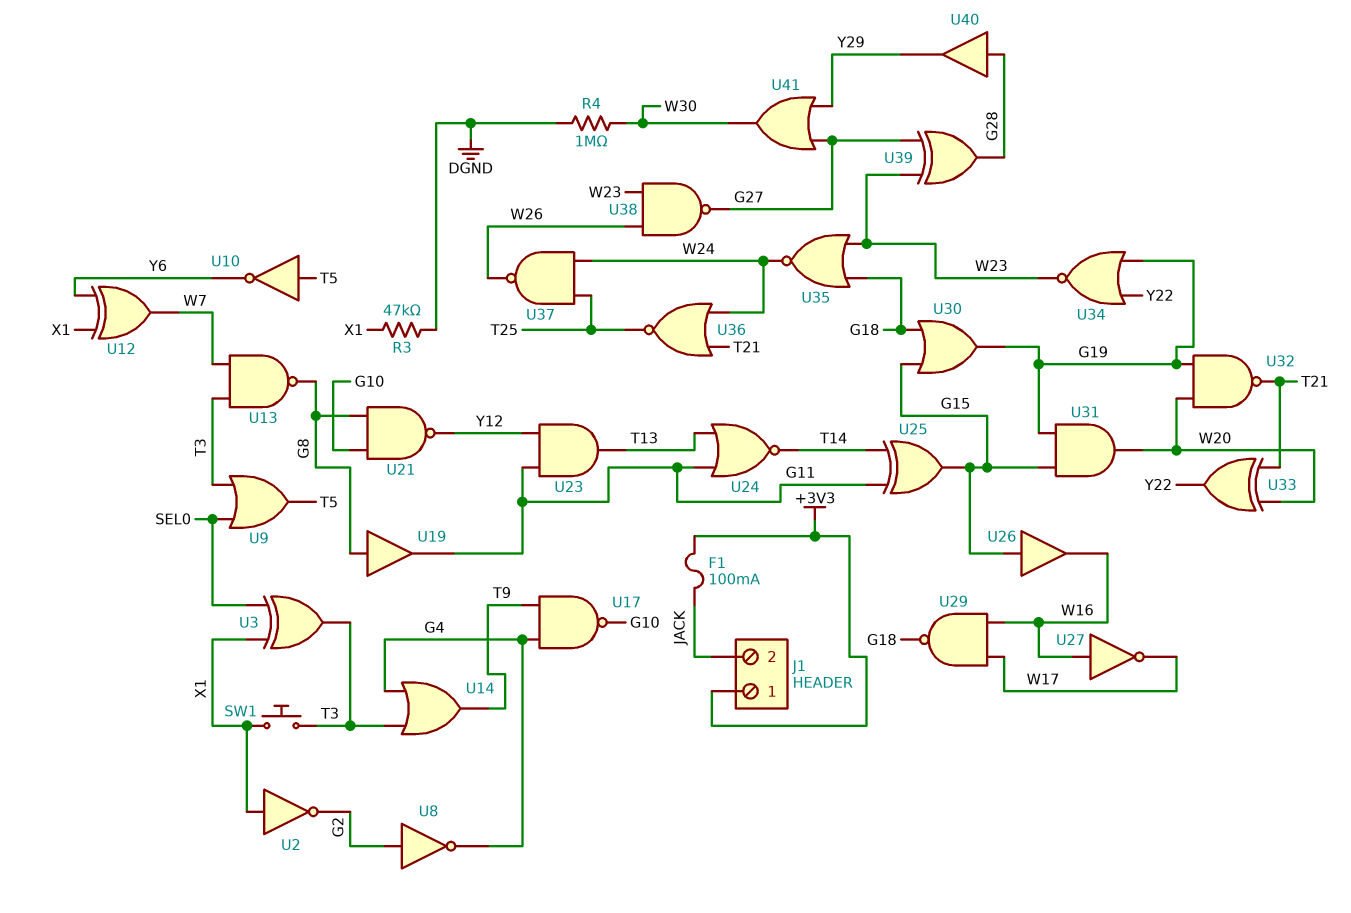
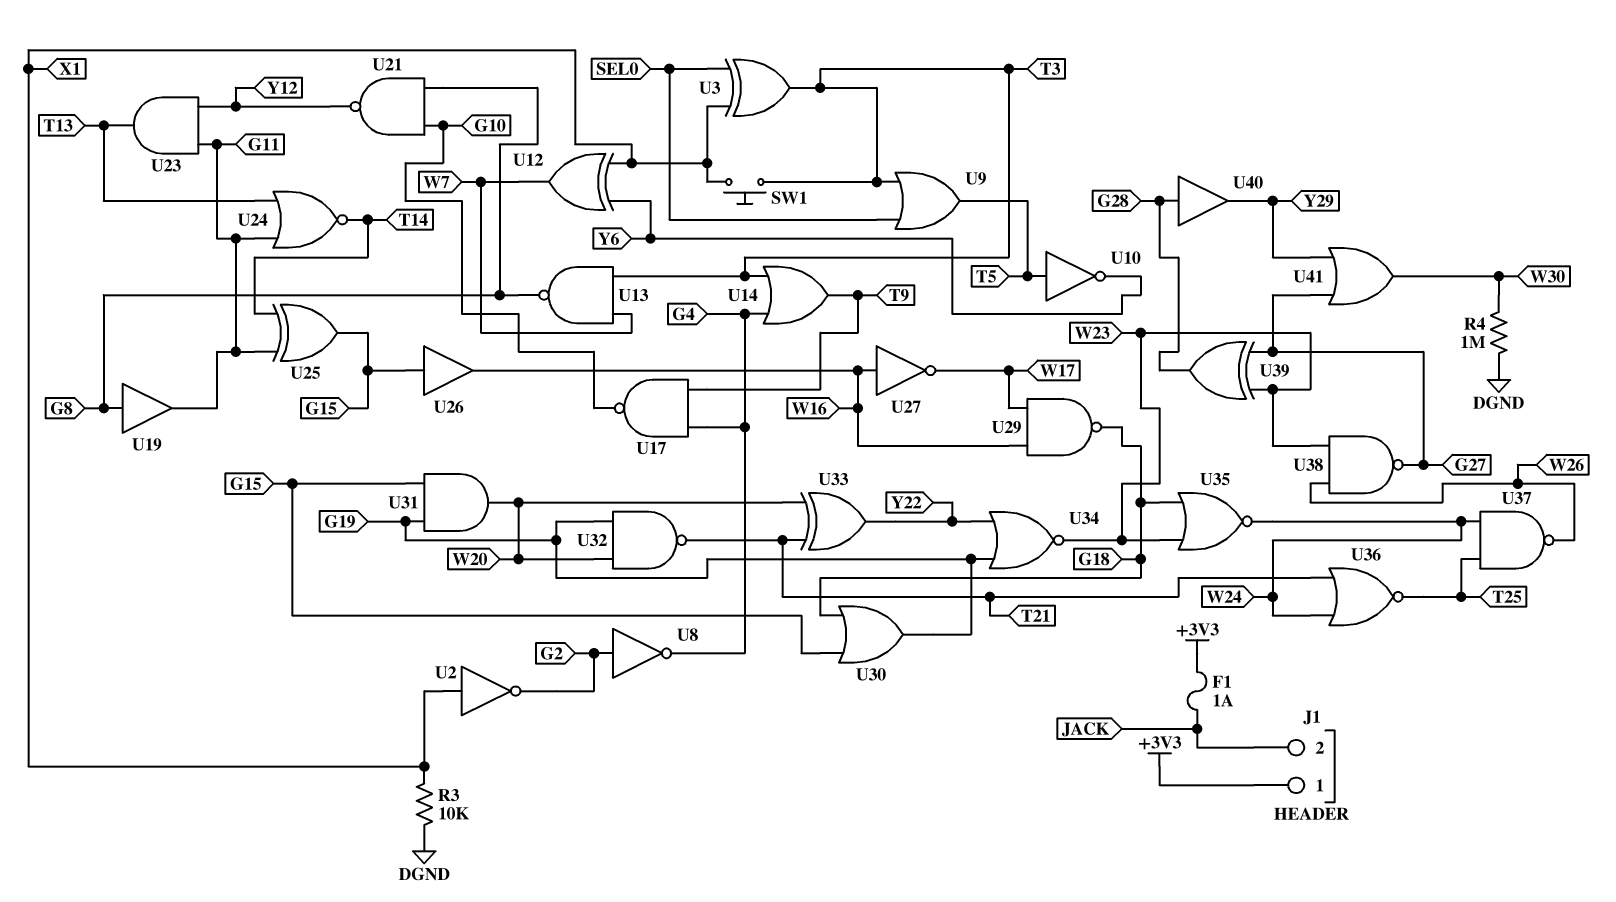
F1: 100mA (+3V3, JACK) -> 1A (+3V3, JACK)
R3: 47k (DGND, X1) -> 10k (DGND, X1)

